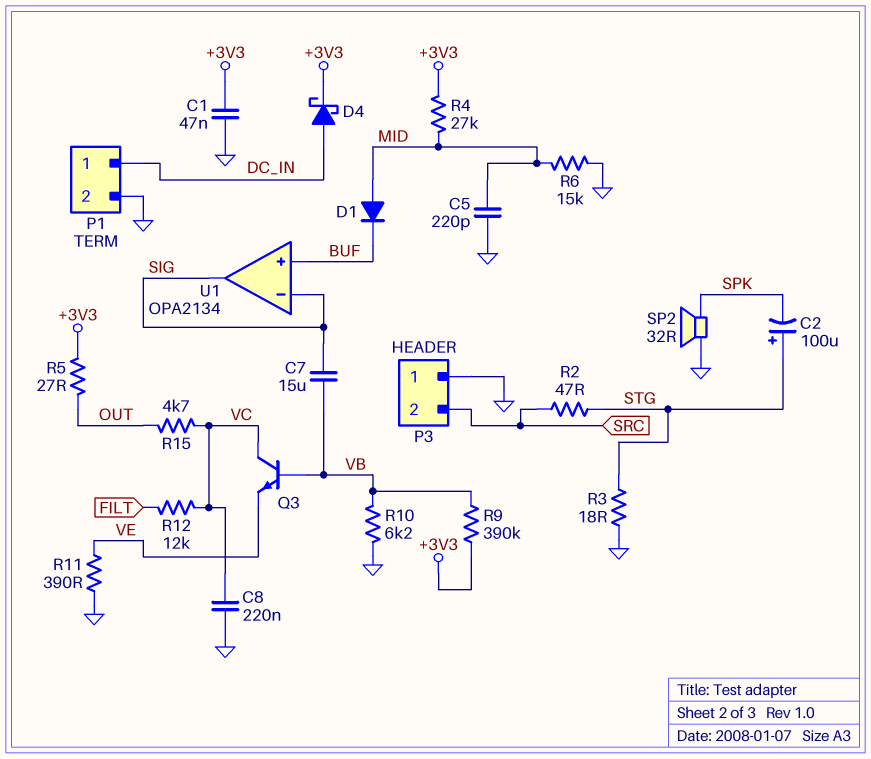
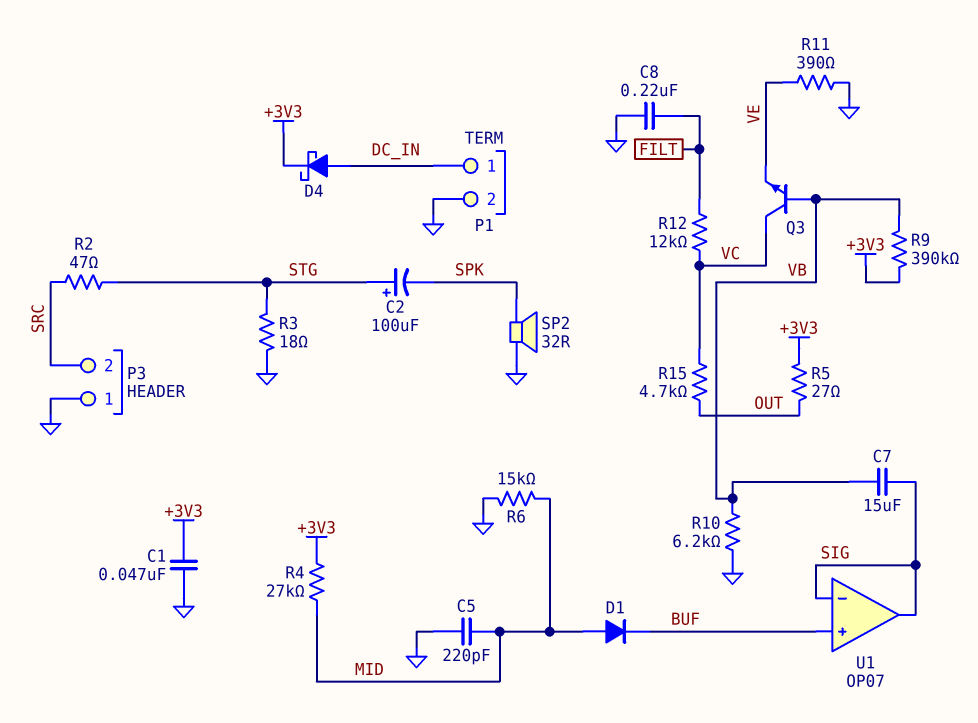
C8: 220nF (GND, VC) -> 220nF (FILT, GND)
U1: OPA2134 -> OP07

